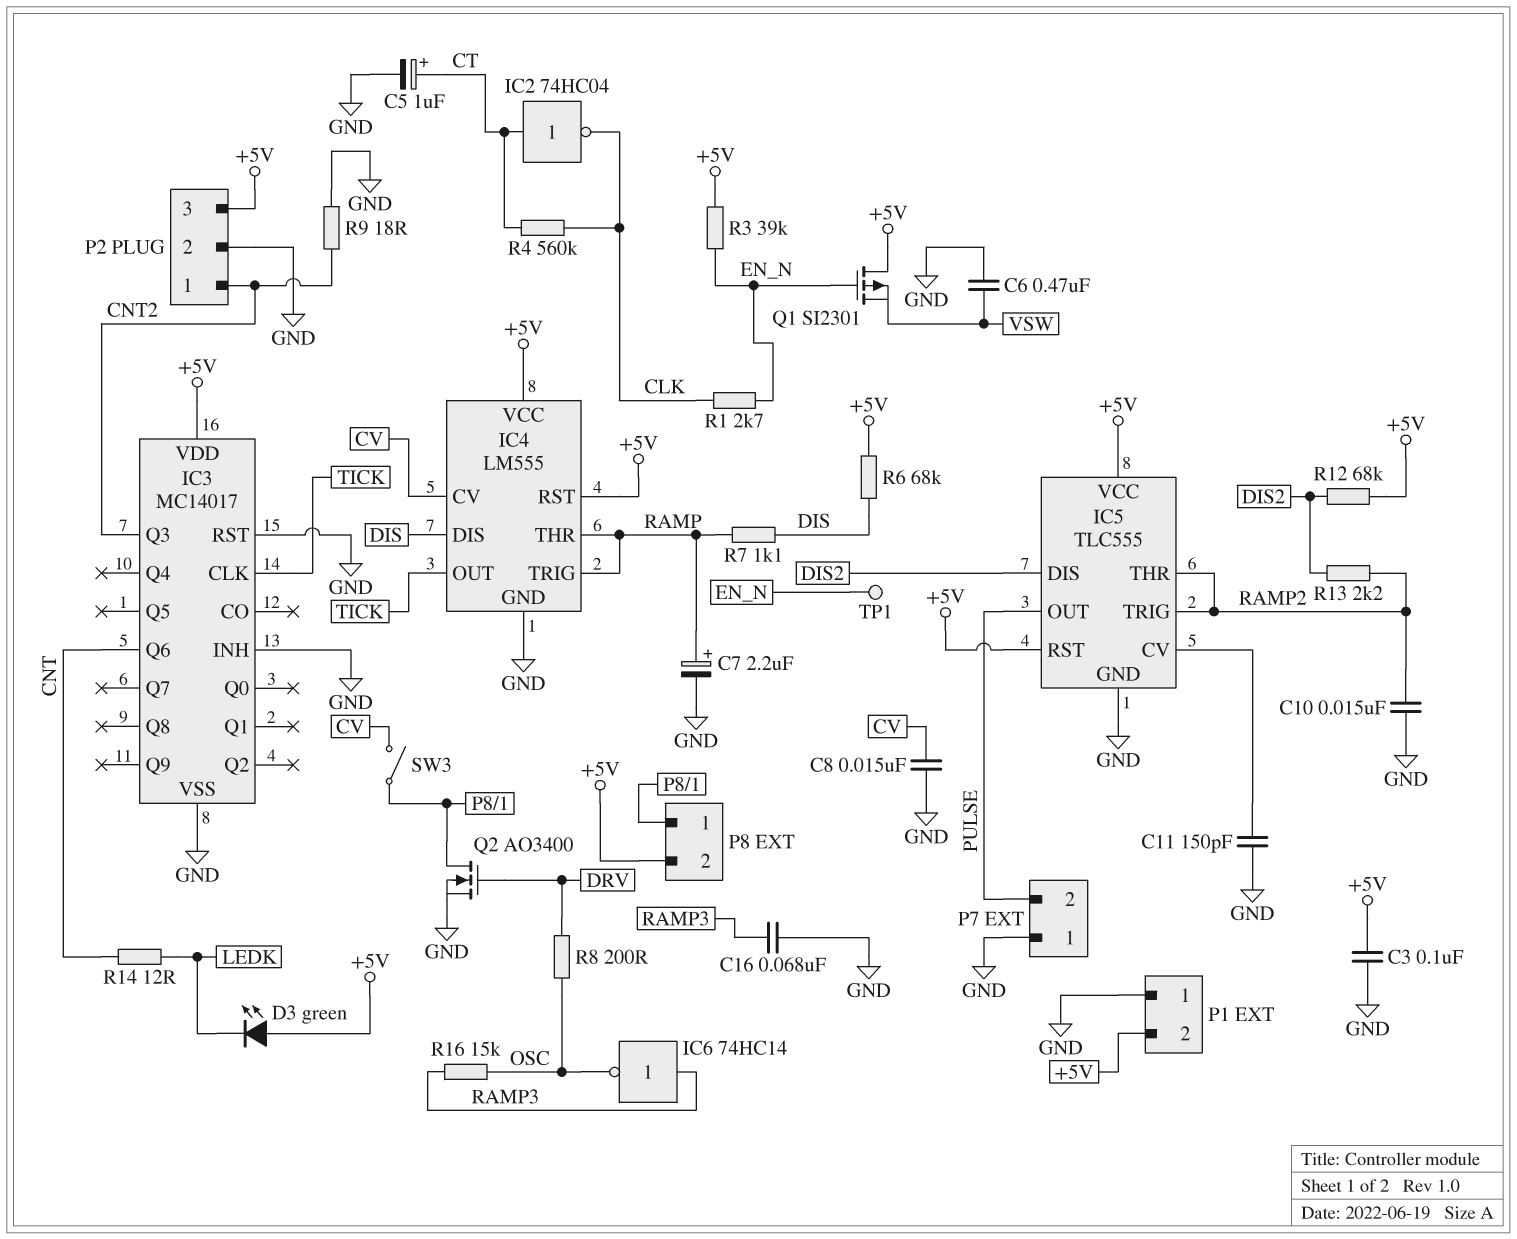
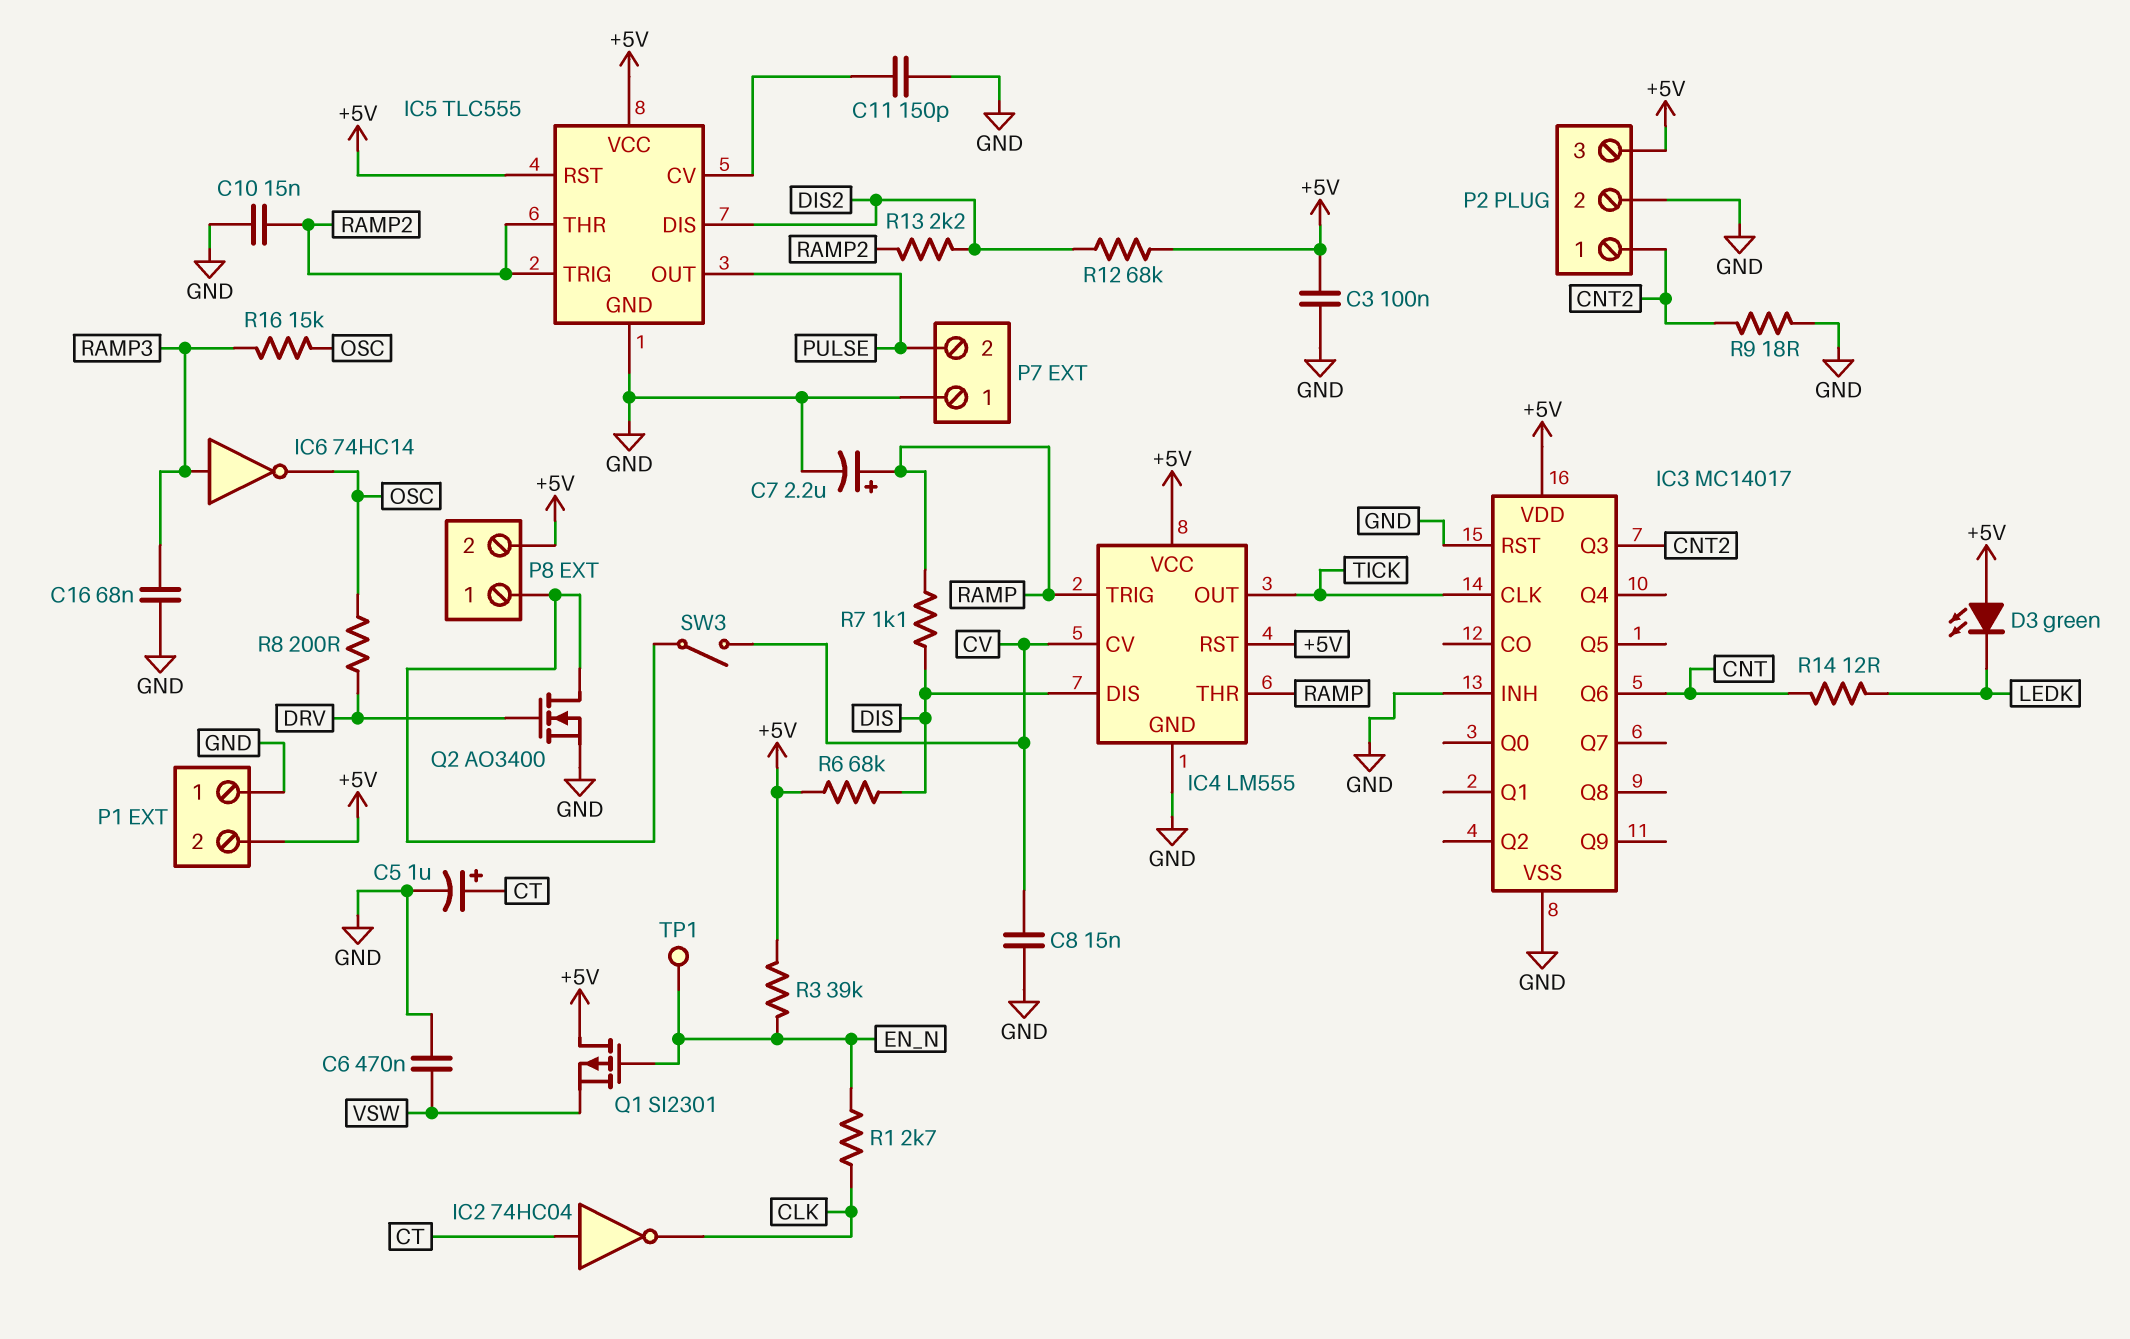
R4: 560k (CLK, CT) -> none

